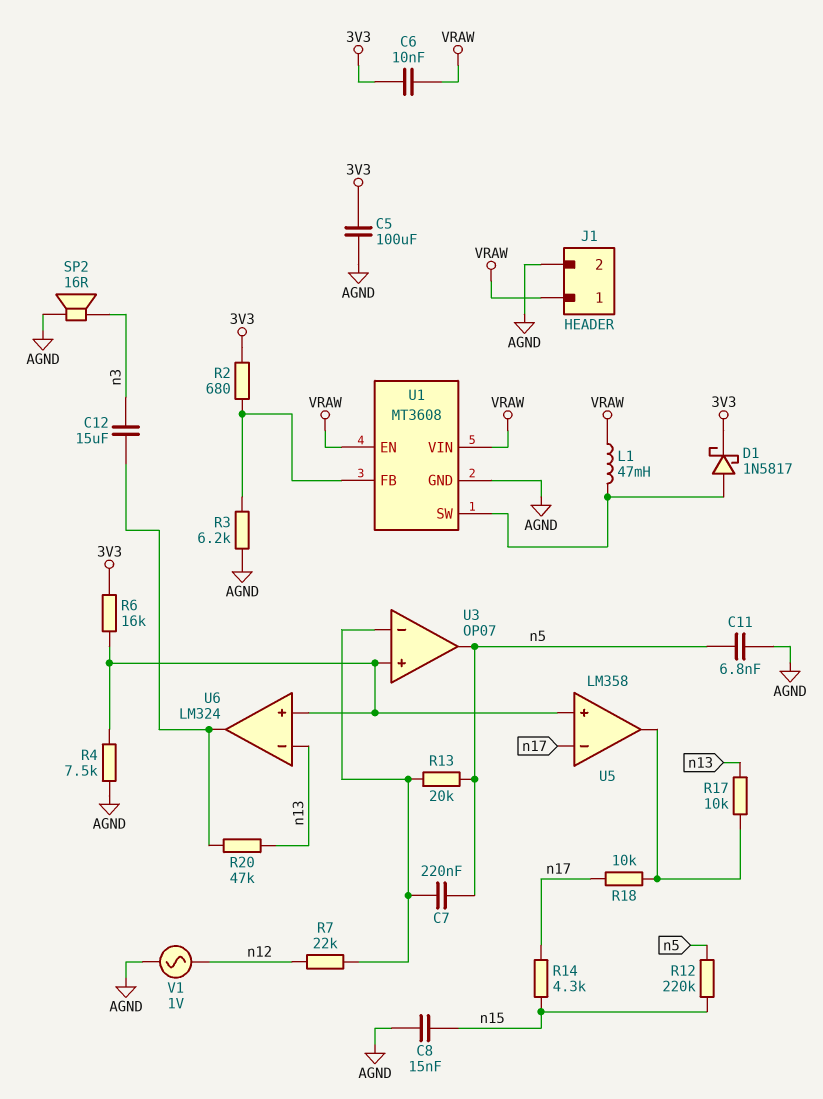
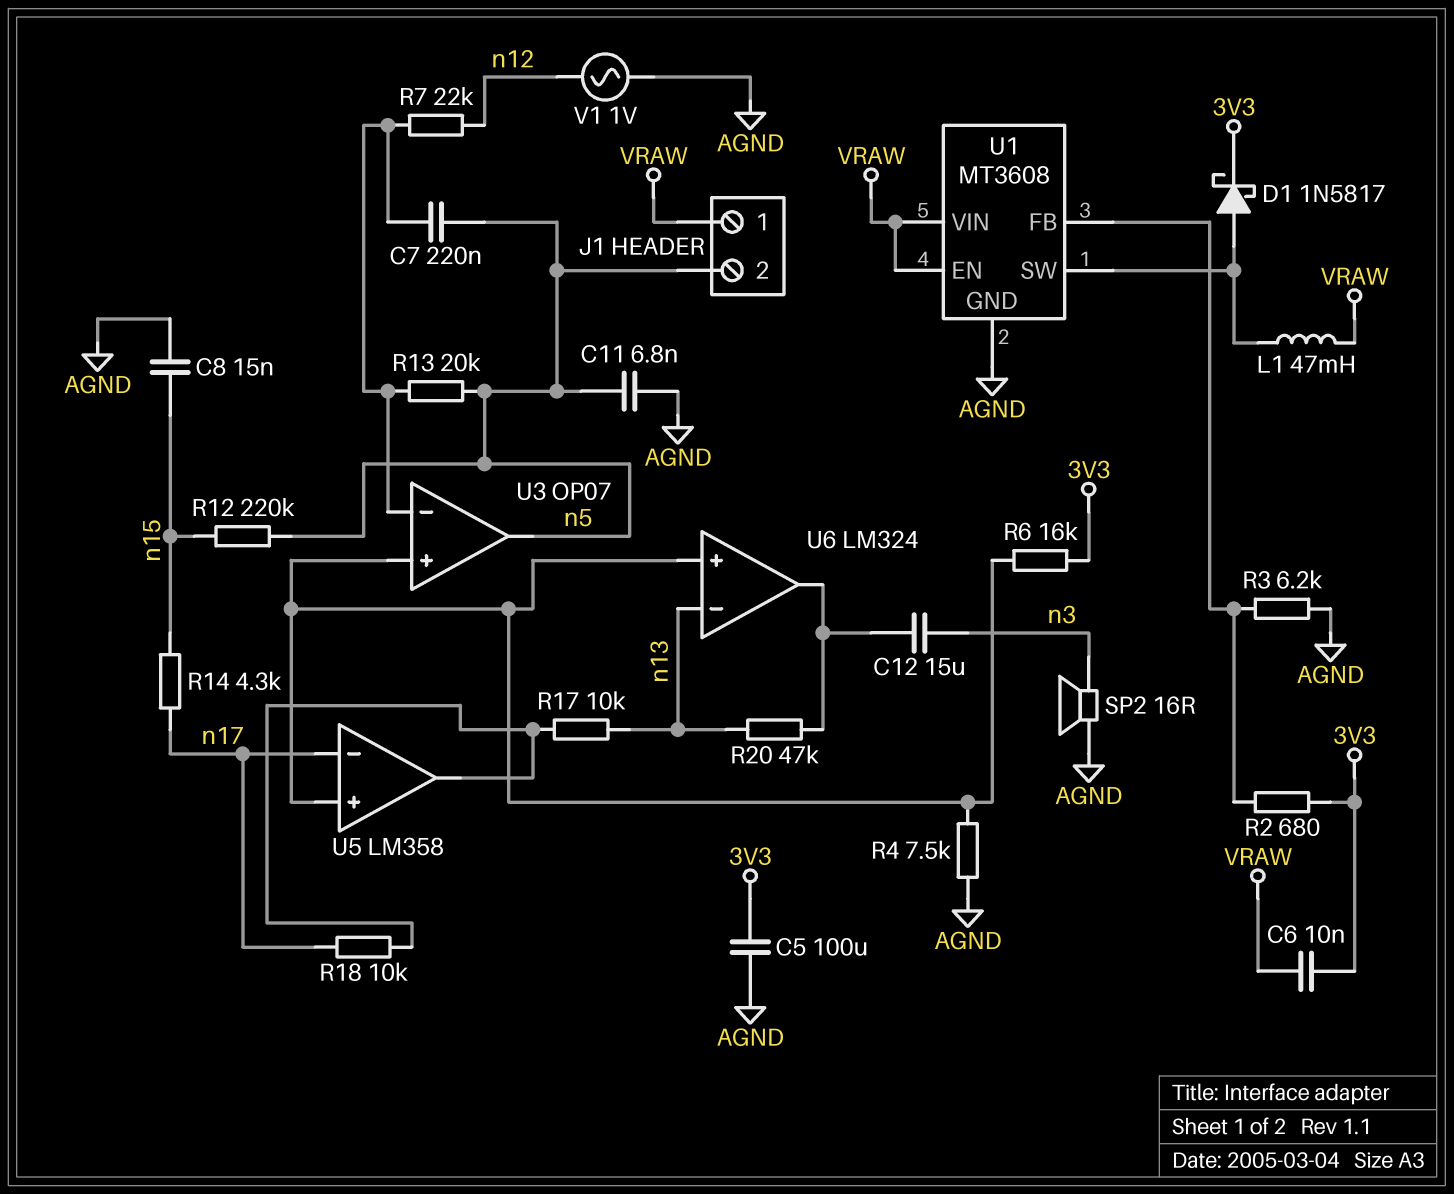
J1 pin 2: AGND -> n5

